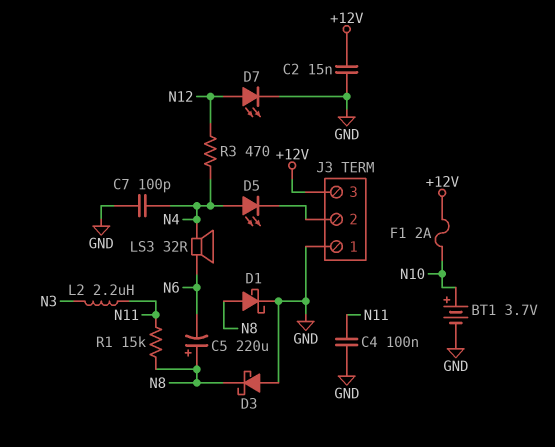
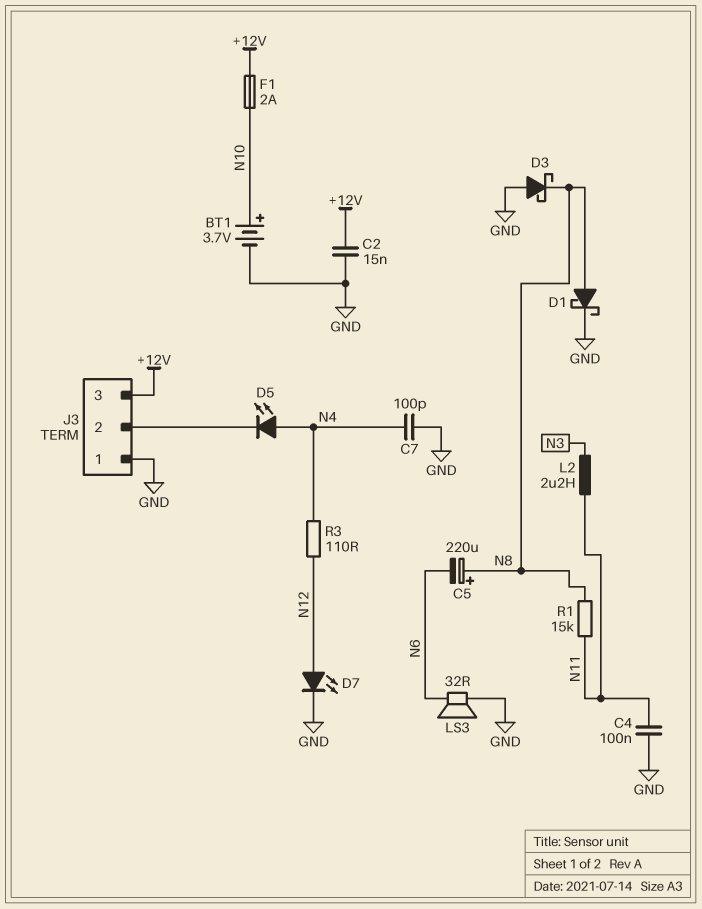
LS3: speaker 32R (N4, N6) -> speaker 32R (GND, N6)
R3: 470 (N4, N12) -> 110 (N4, N12)

